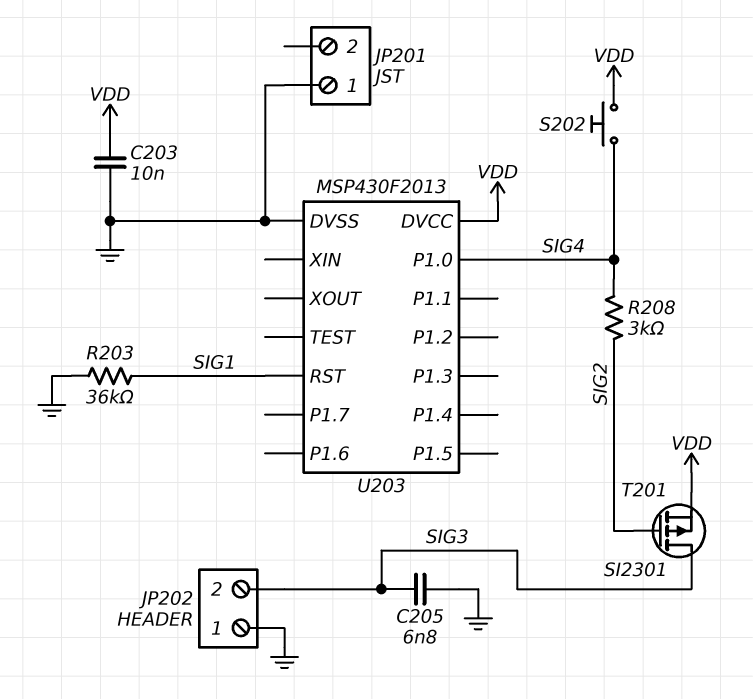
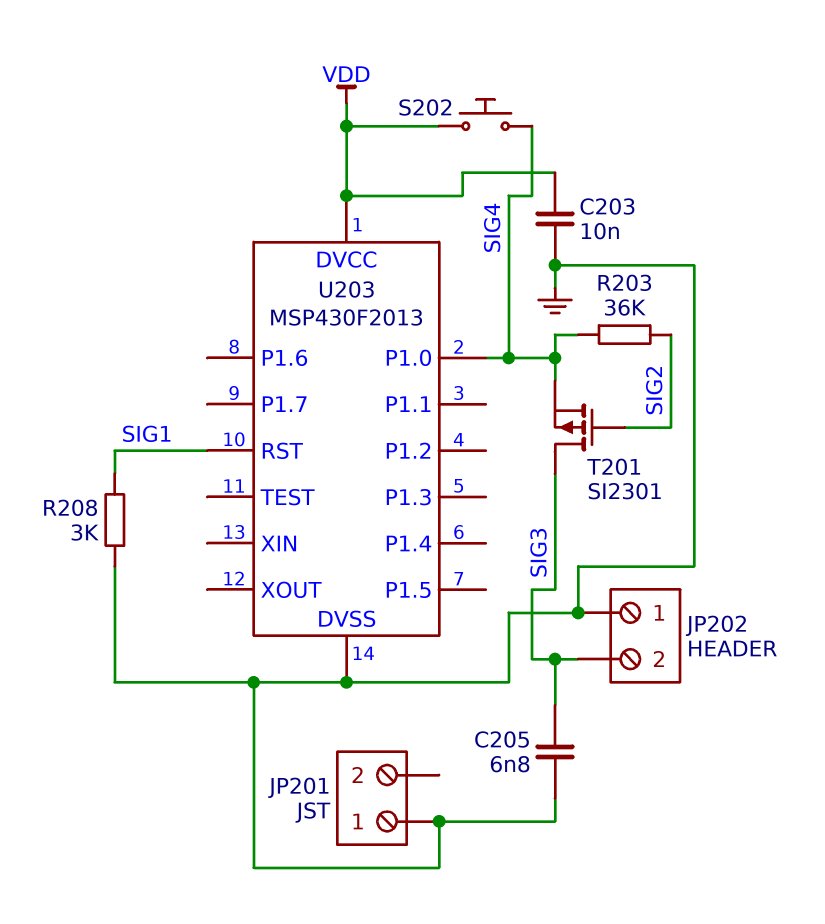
R203: 36k (GND, SIG1) -> 36k (SIG2, SIG4)
R208: 3k (SIG2, SIG4) -> 3k (GND, SIG1)
T201: PMOS SI2301 (G SIG2, D SIG3, S VDD) -> PMOS SI2301 (G SIG2, D SIG3, S SIG4)

